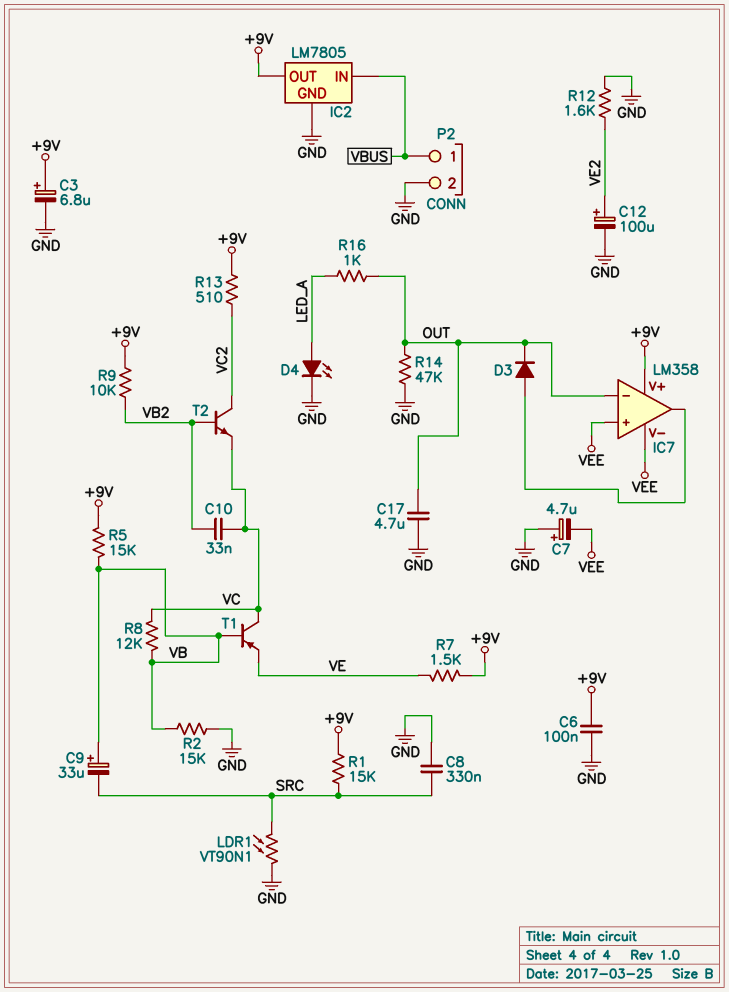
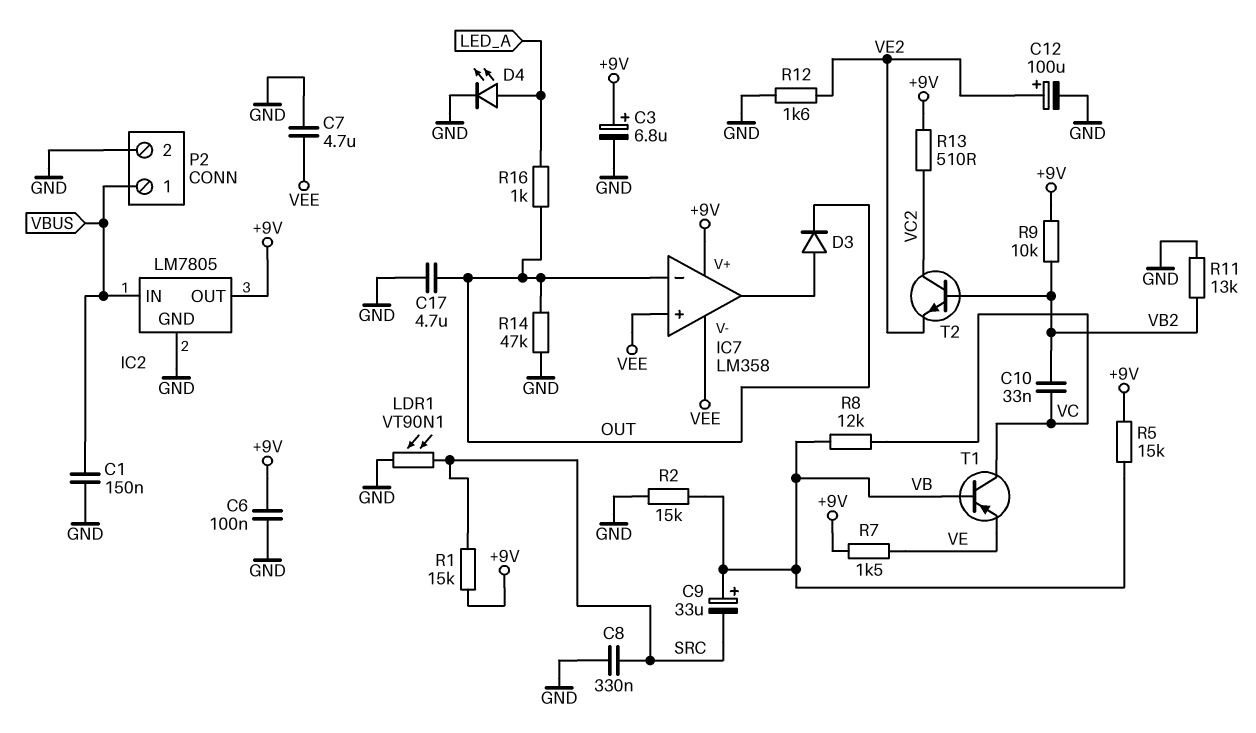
C1: none -> 150nF (GND, VBUS)
C7: 4.7uF (plus GND, minus VEE) -> 4.7uF (GND, VEE)
R11: none -> 13k (GND, VB2)
T2: NPN (B VB2, C VC2, E VC) -> NPN (B VB2, C VC2, E VE2)

